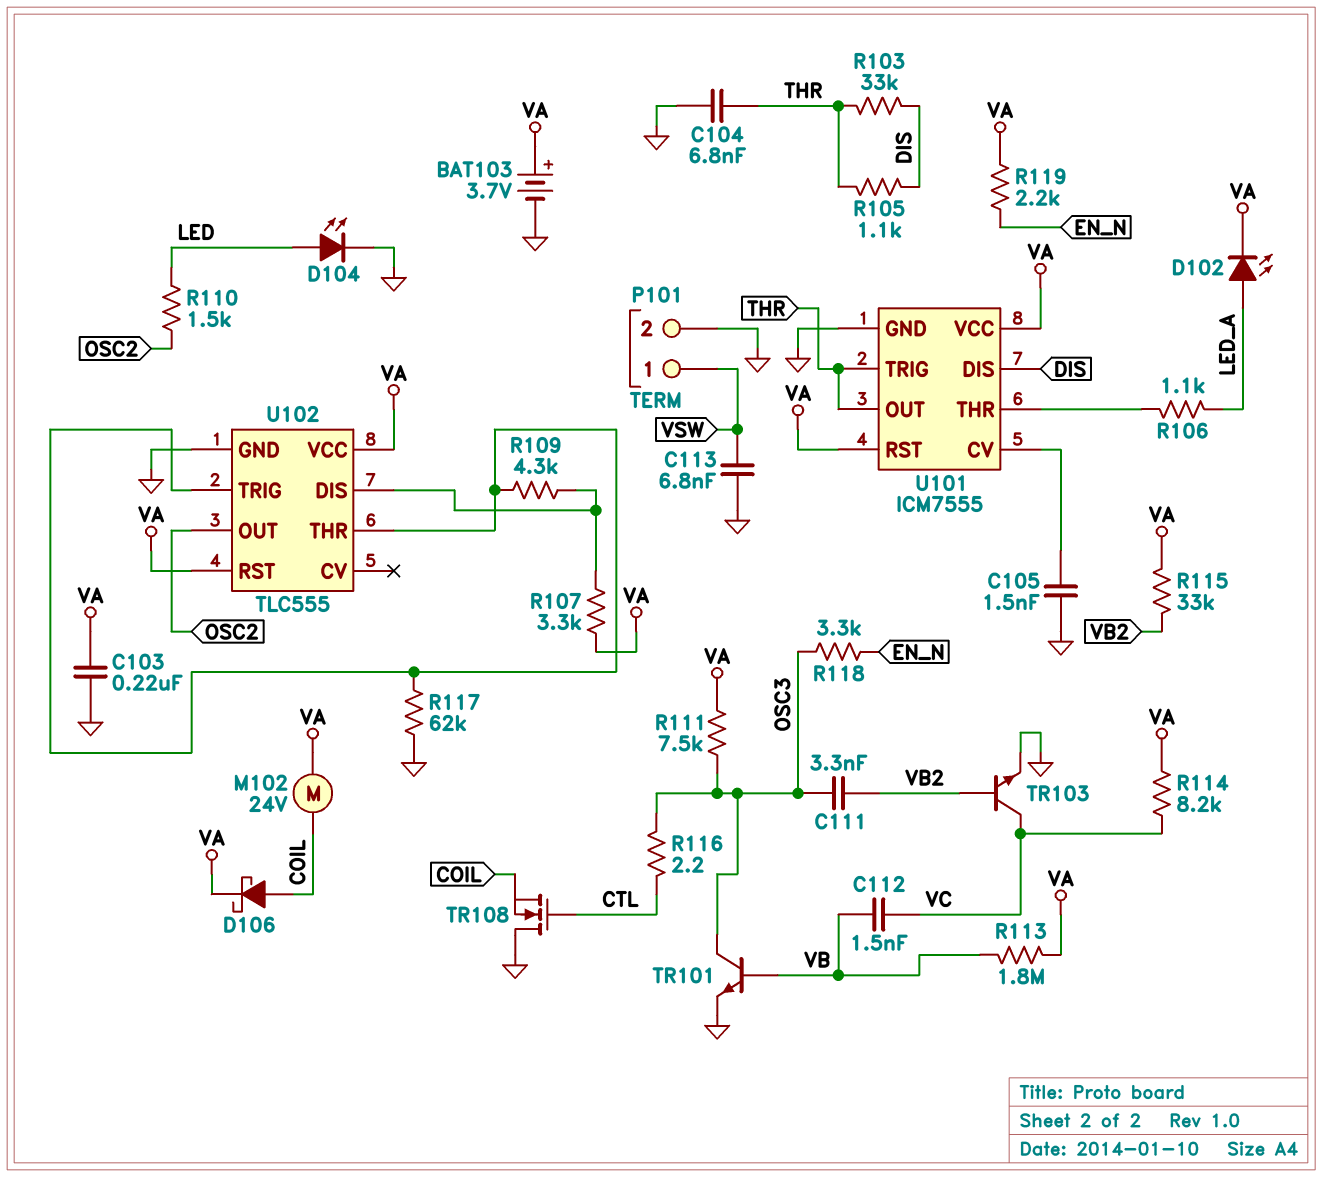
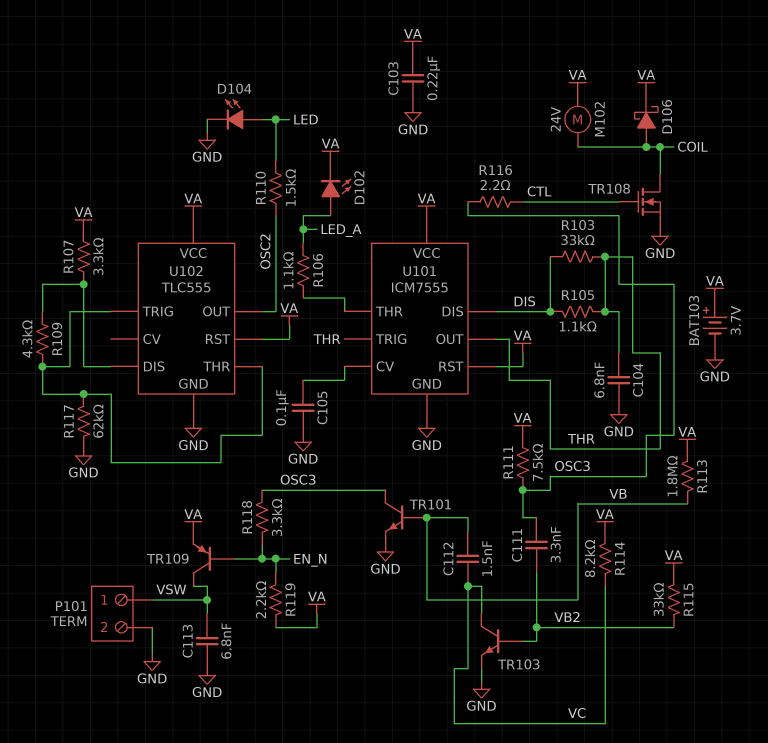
C105: 1.5nF (GND, U101/CV) -> 100nF (GND, U101/CV)
TR108: NMOS (G CTL, D GND, S COIL) -> NMOS (G CTL, D COIL, S GND)
TR109: none -> PNP (B EN_N, C VSW, E VA)

